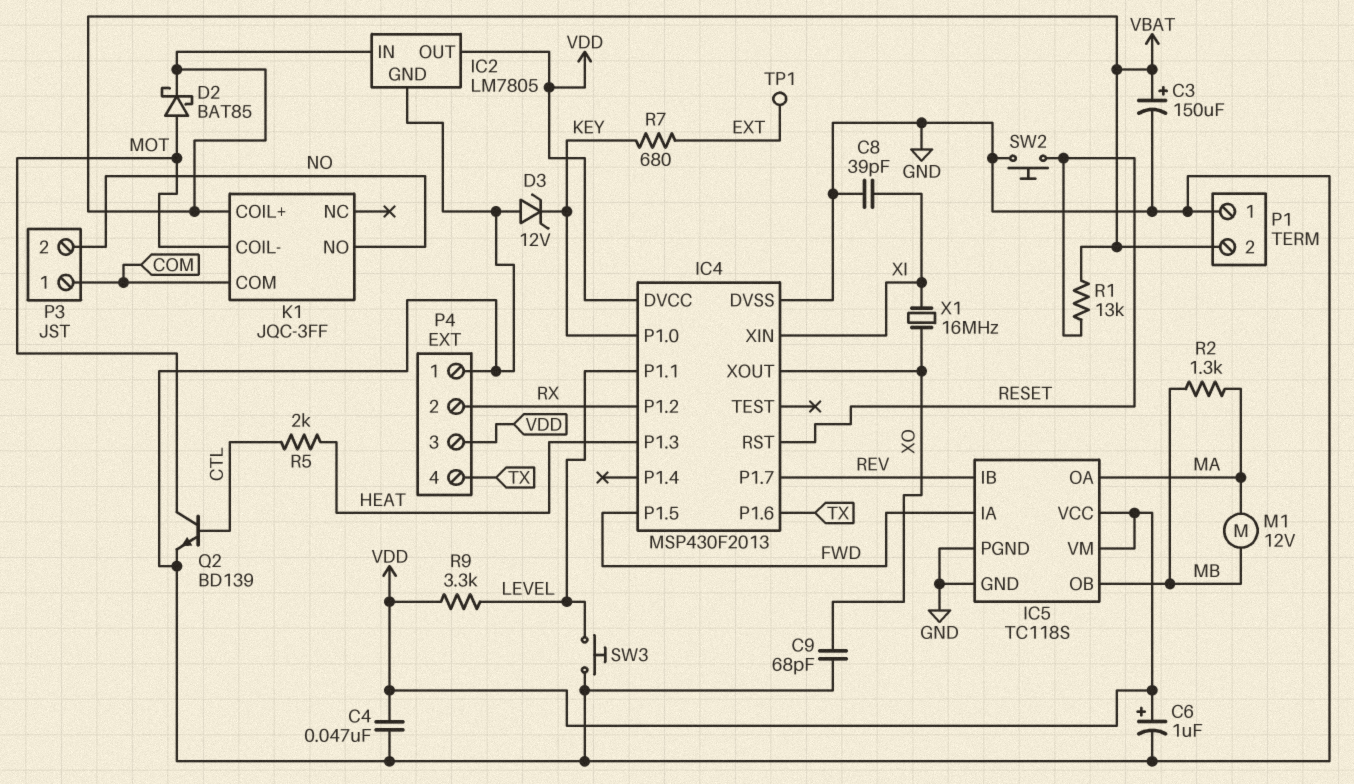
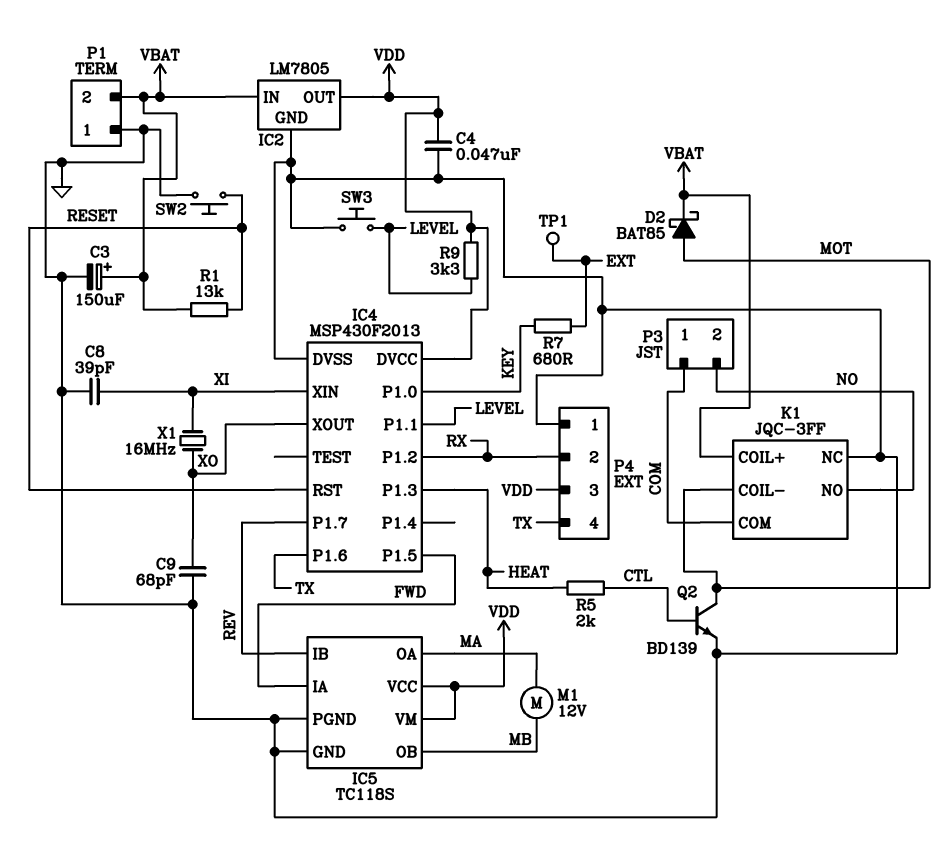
C6: 1uF (plus VDD, minus GND) -> none
D3: zener 12V (A GND, K KEY) -> none
K1 pin NC: none -> GND
R2: 1.3k (MA, MB) -> none

